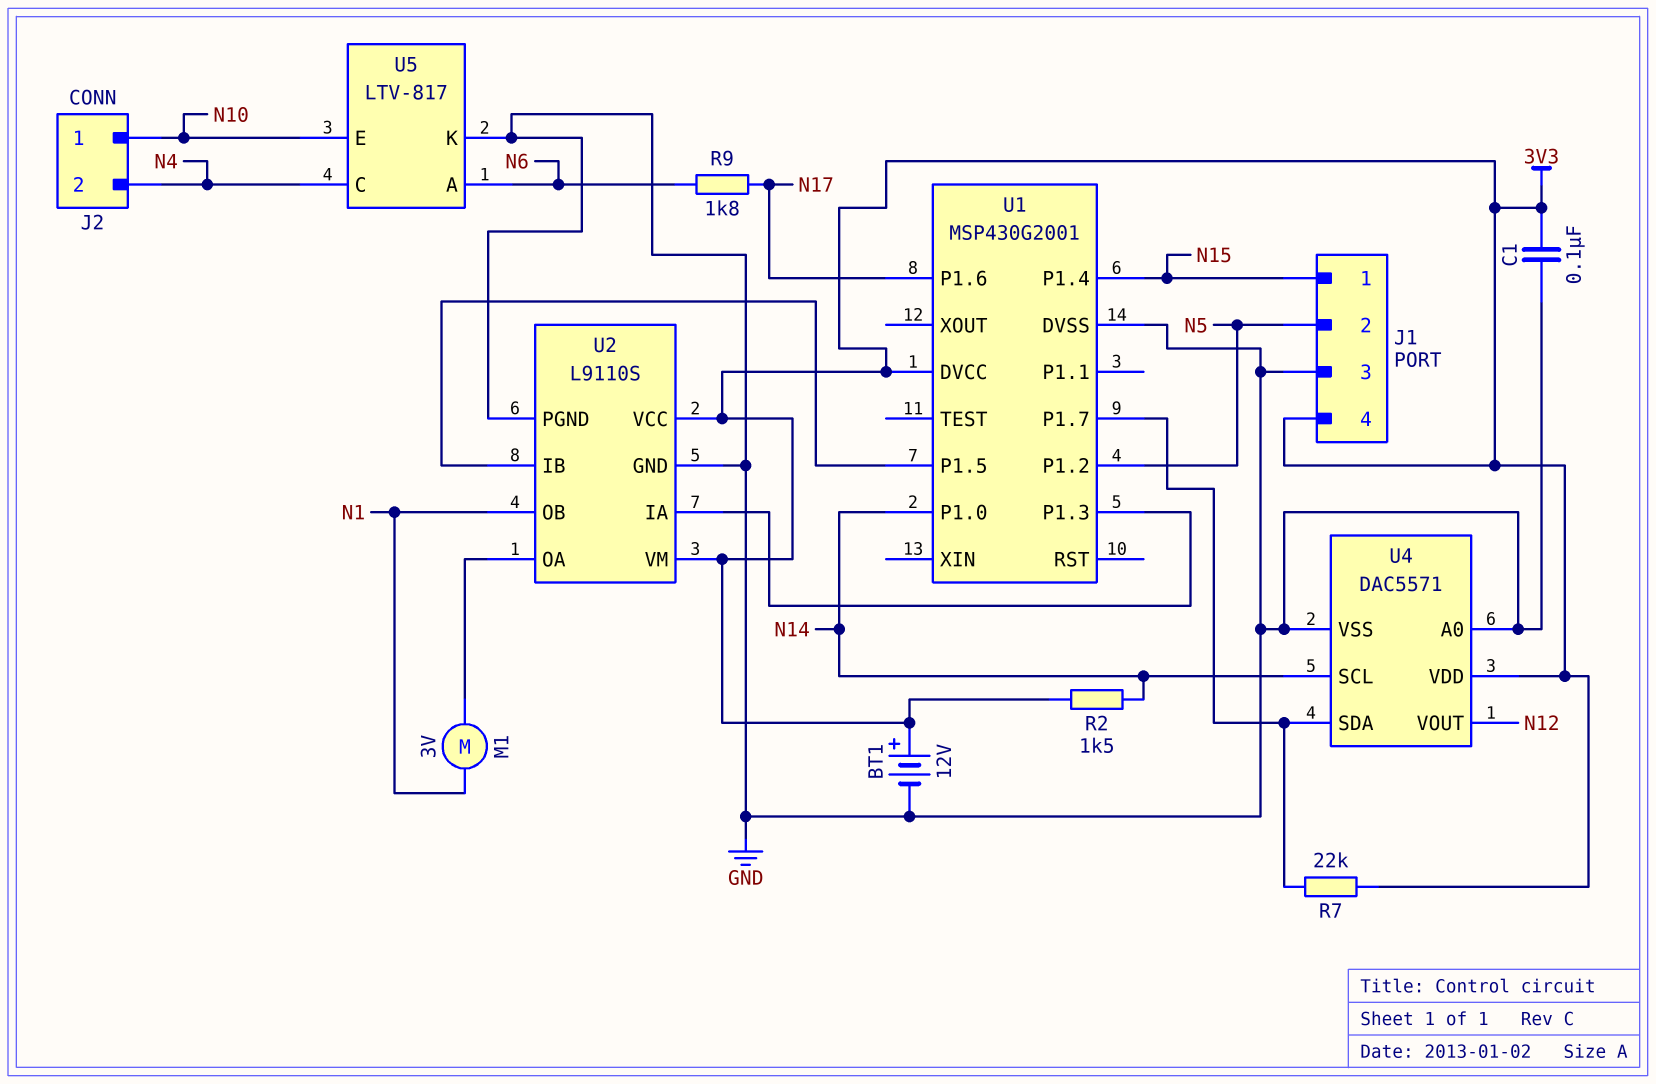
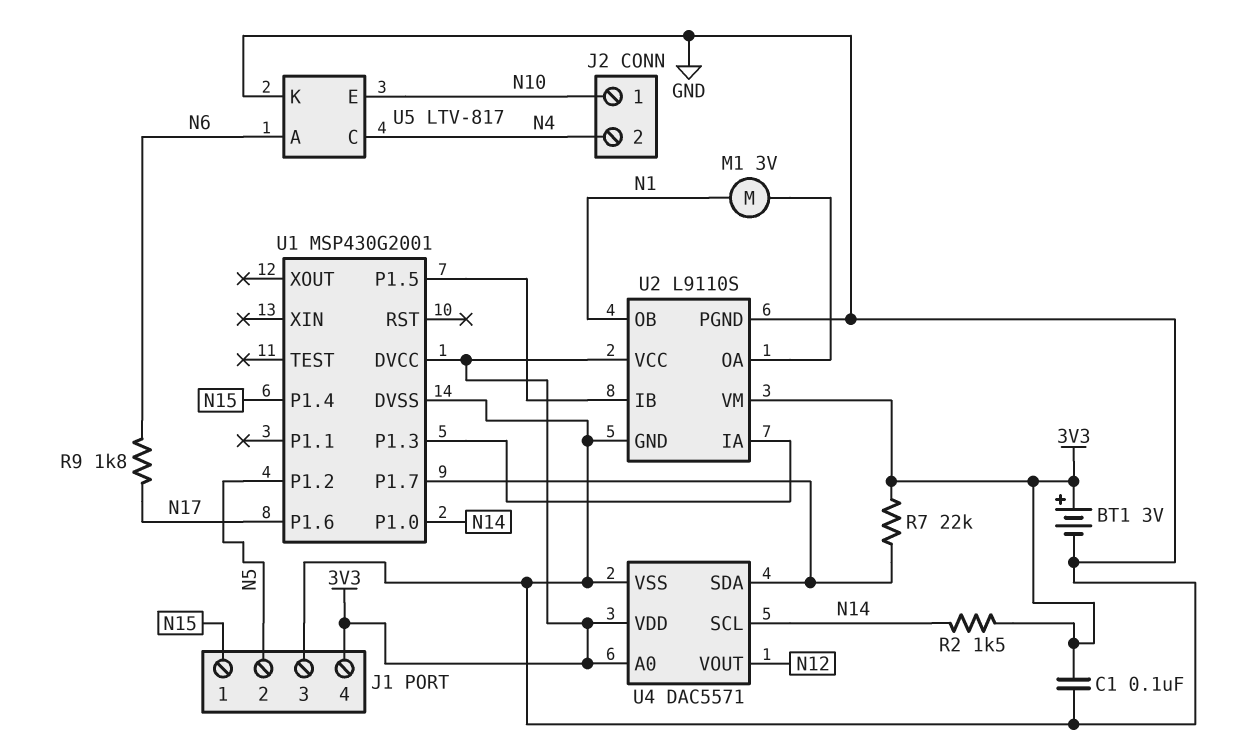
BT1: 12V (plus 3V3, minus GND) -> 3V (plus 3V3, minus GND)
U4 pin A0: GND -> 3V3

